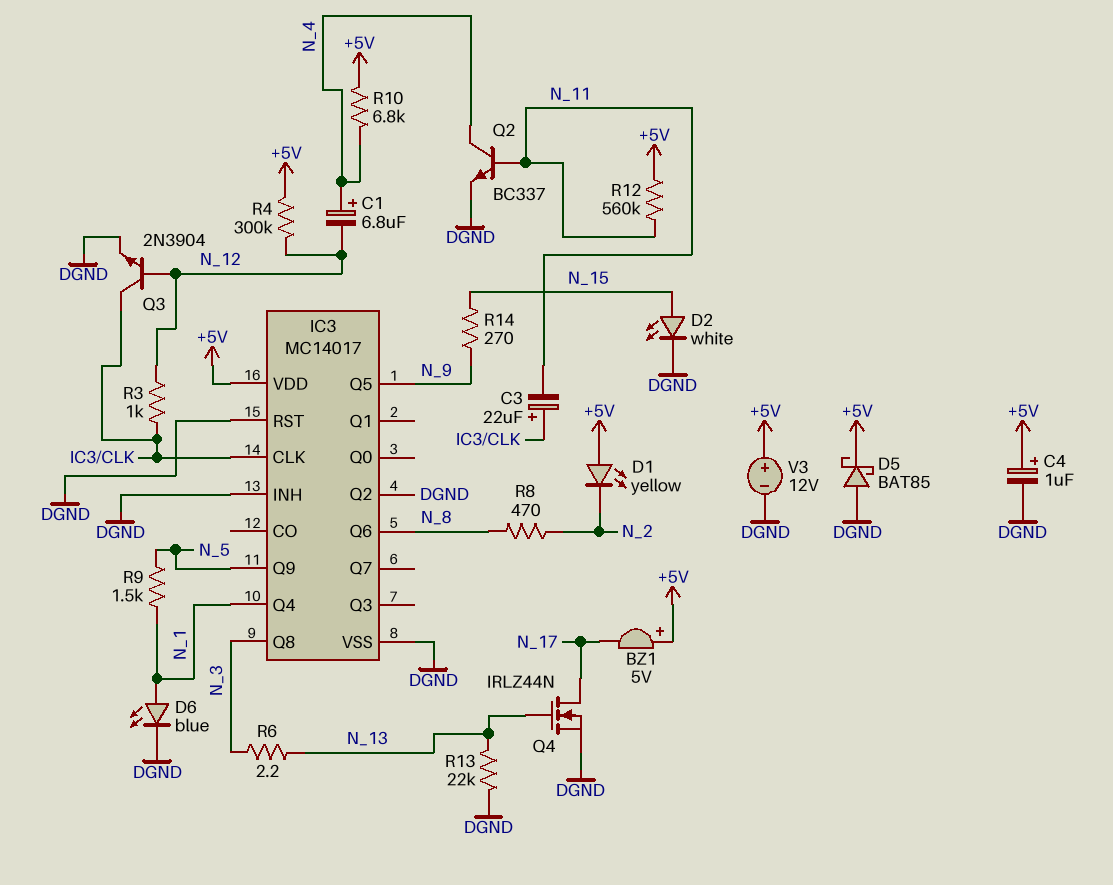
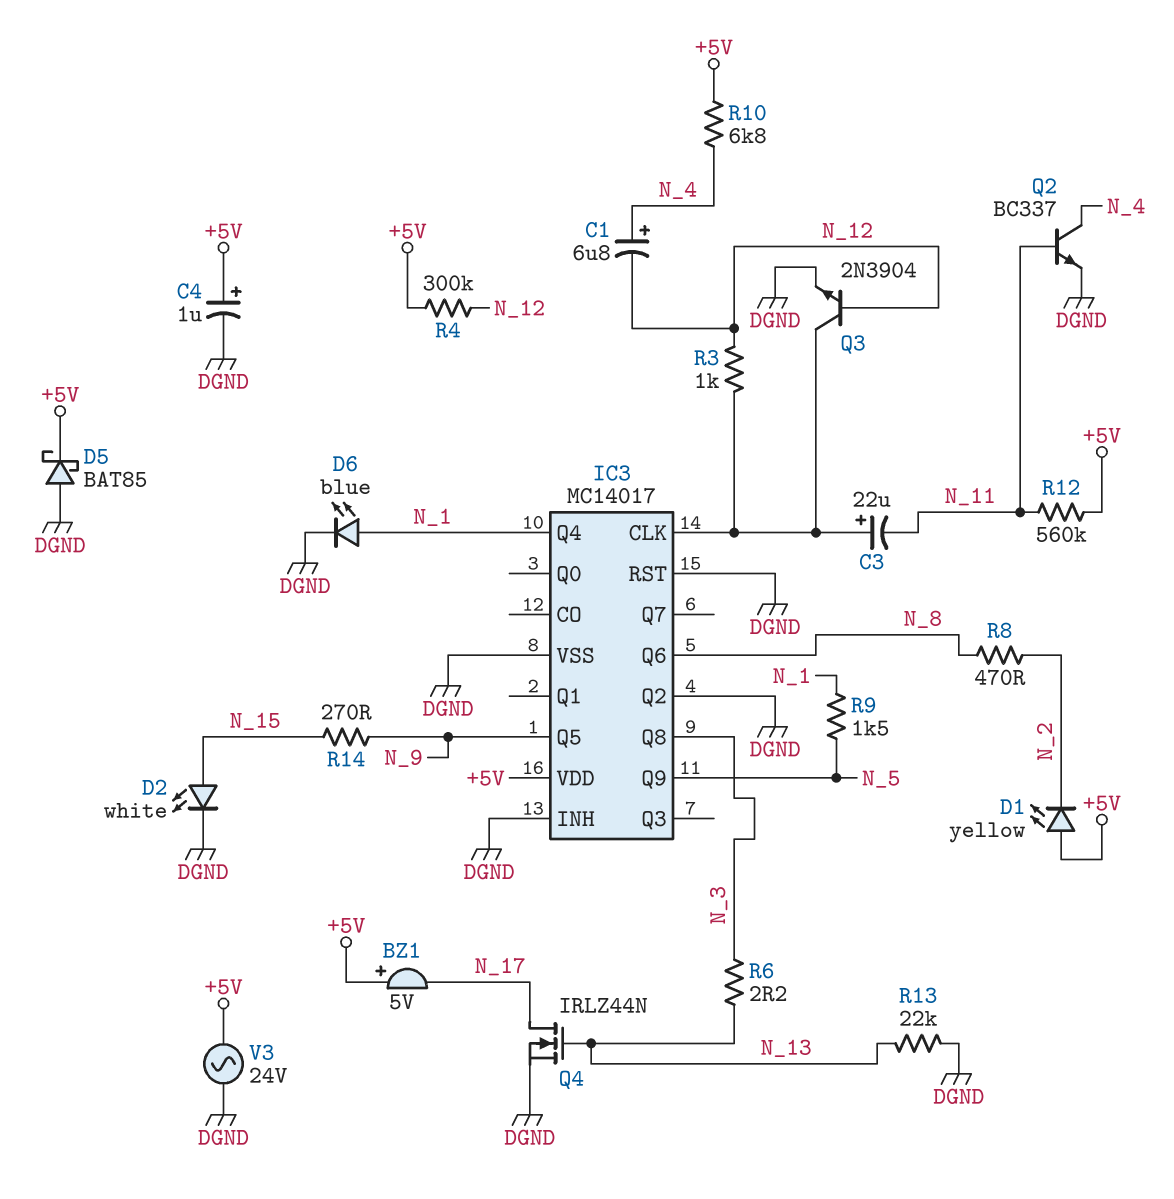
V3: 12V (plus +5V, minus DGND) -> AC 24V (+5V, DGND)

